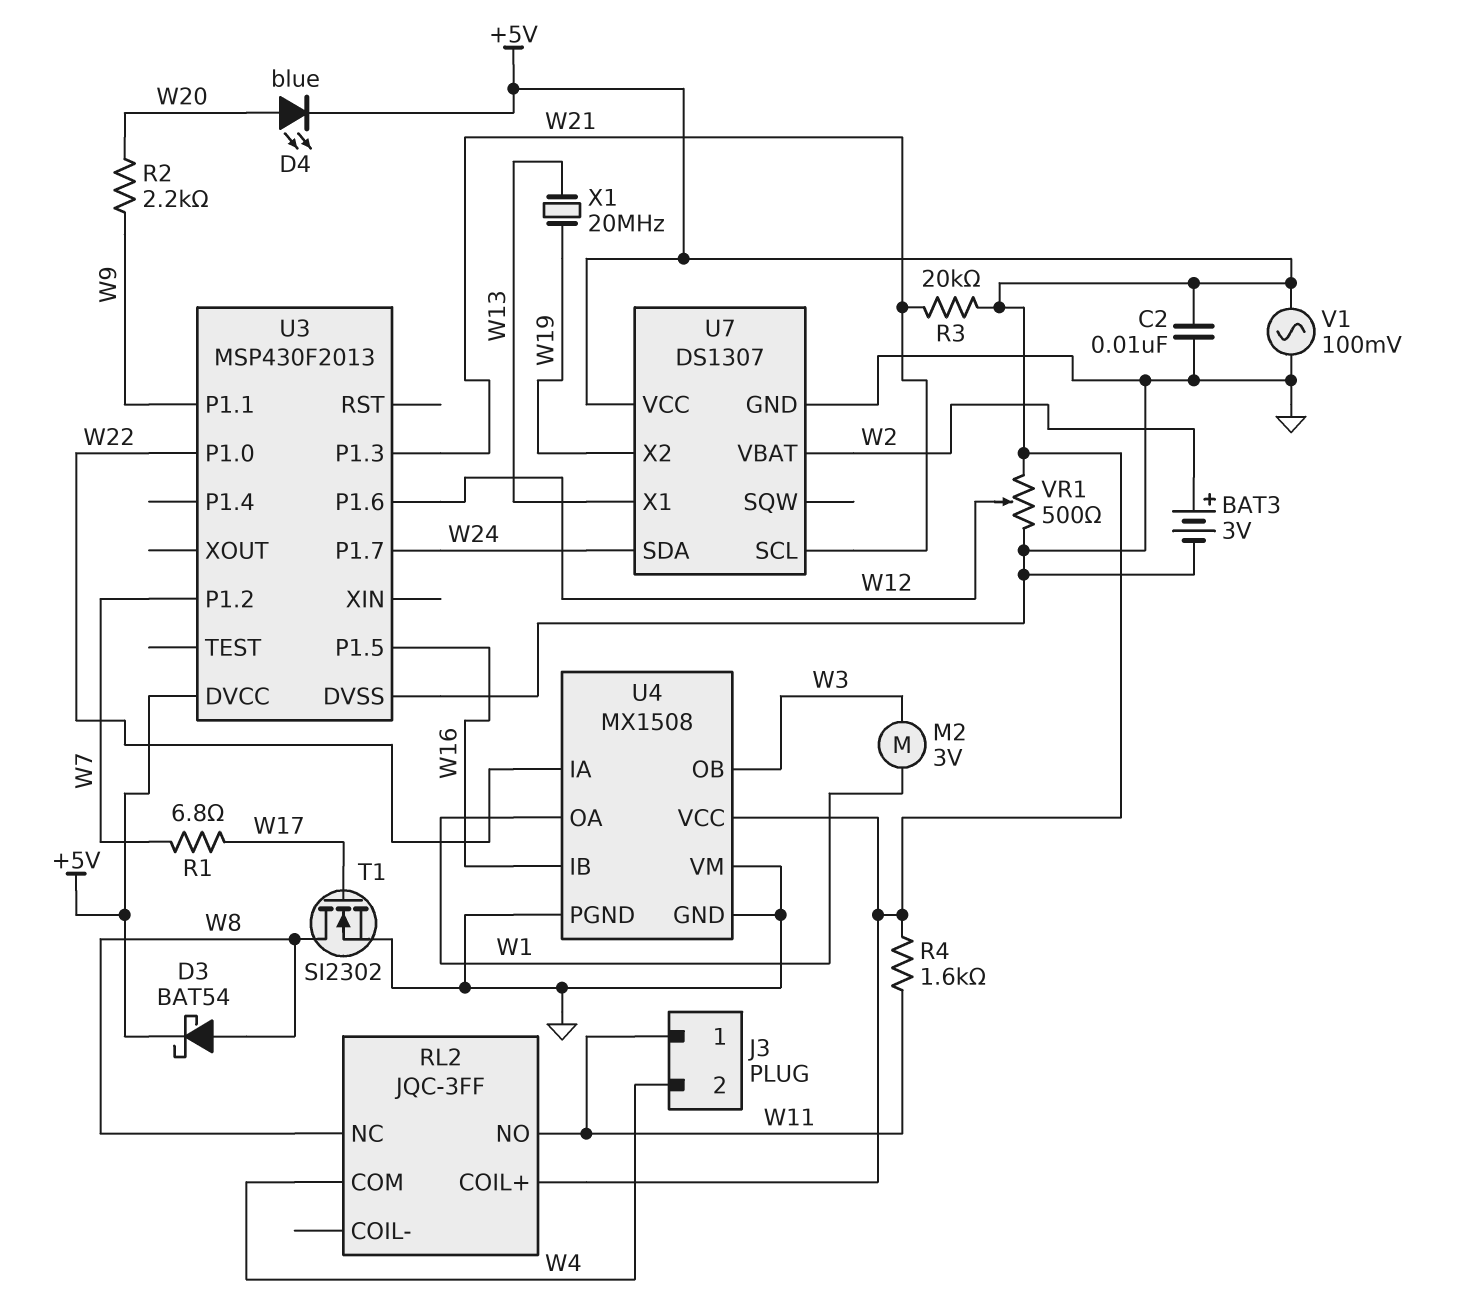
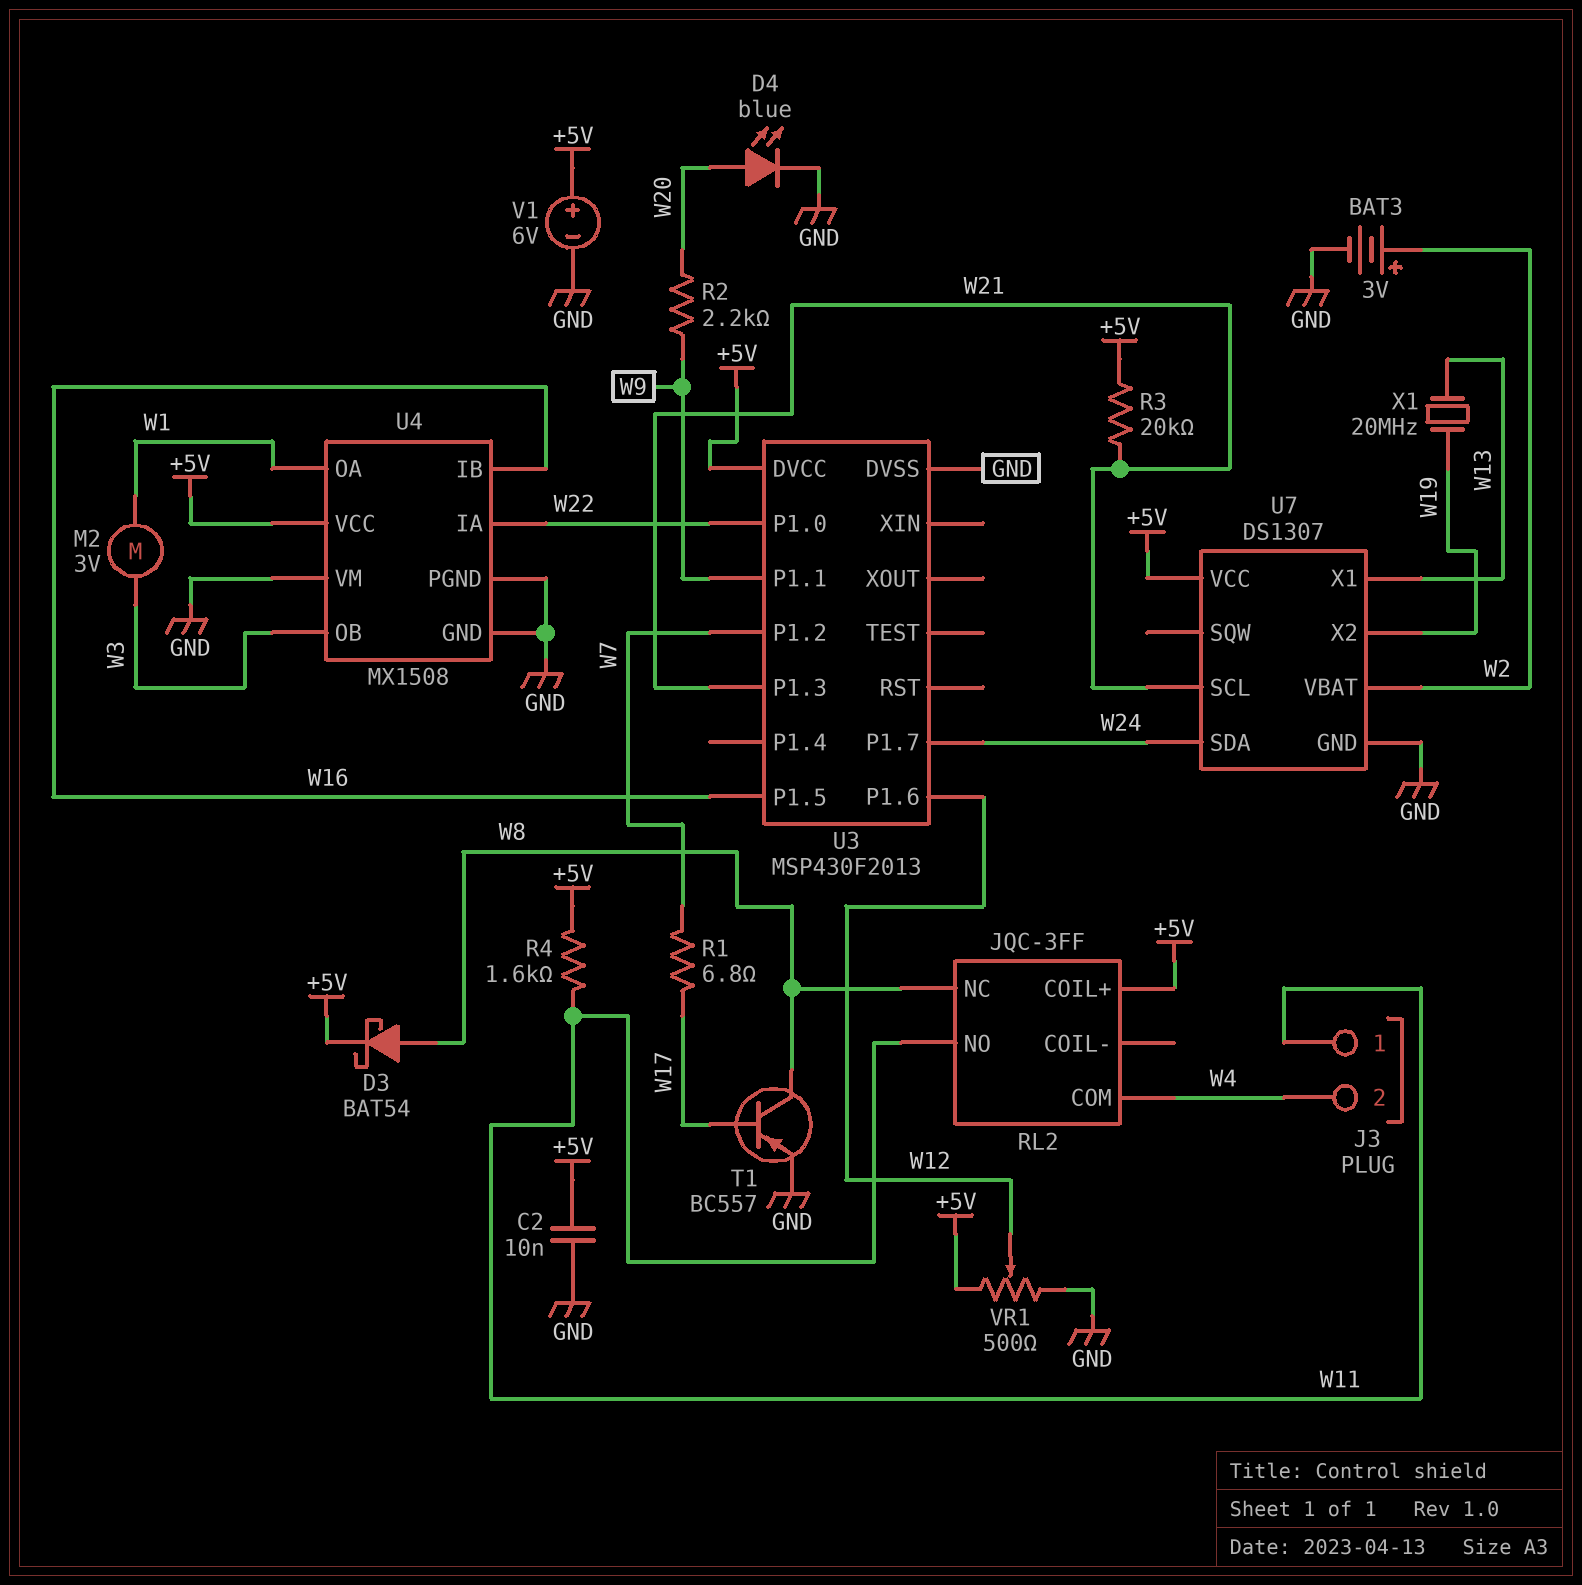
D4: LED blue (A W20, K +5V) -> LED blue (A W20, K GND)
T1: NMOS SI2302 (G W17, D W8, S GND) -> PNP BC557 (B W17, C W8, E GND)
V1: AC 100mV (+5V, GND) -> 6V (plus +5V, minus GND)

